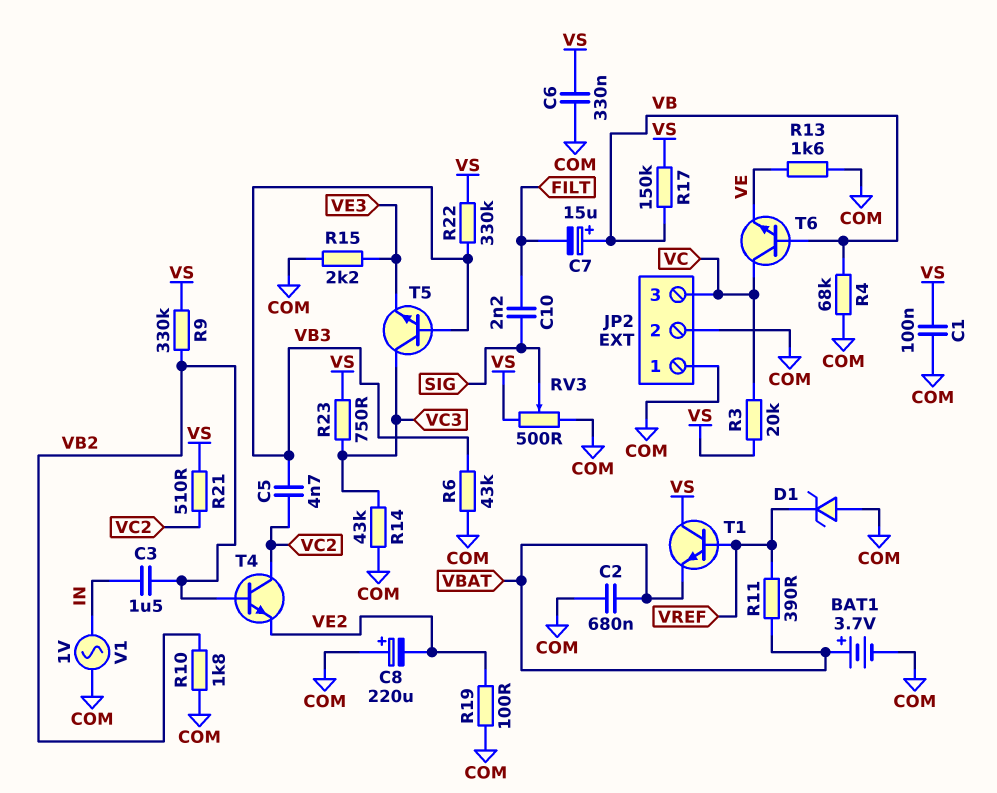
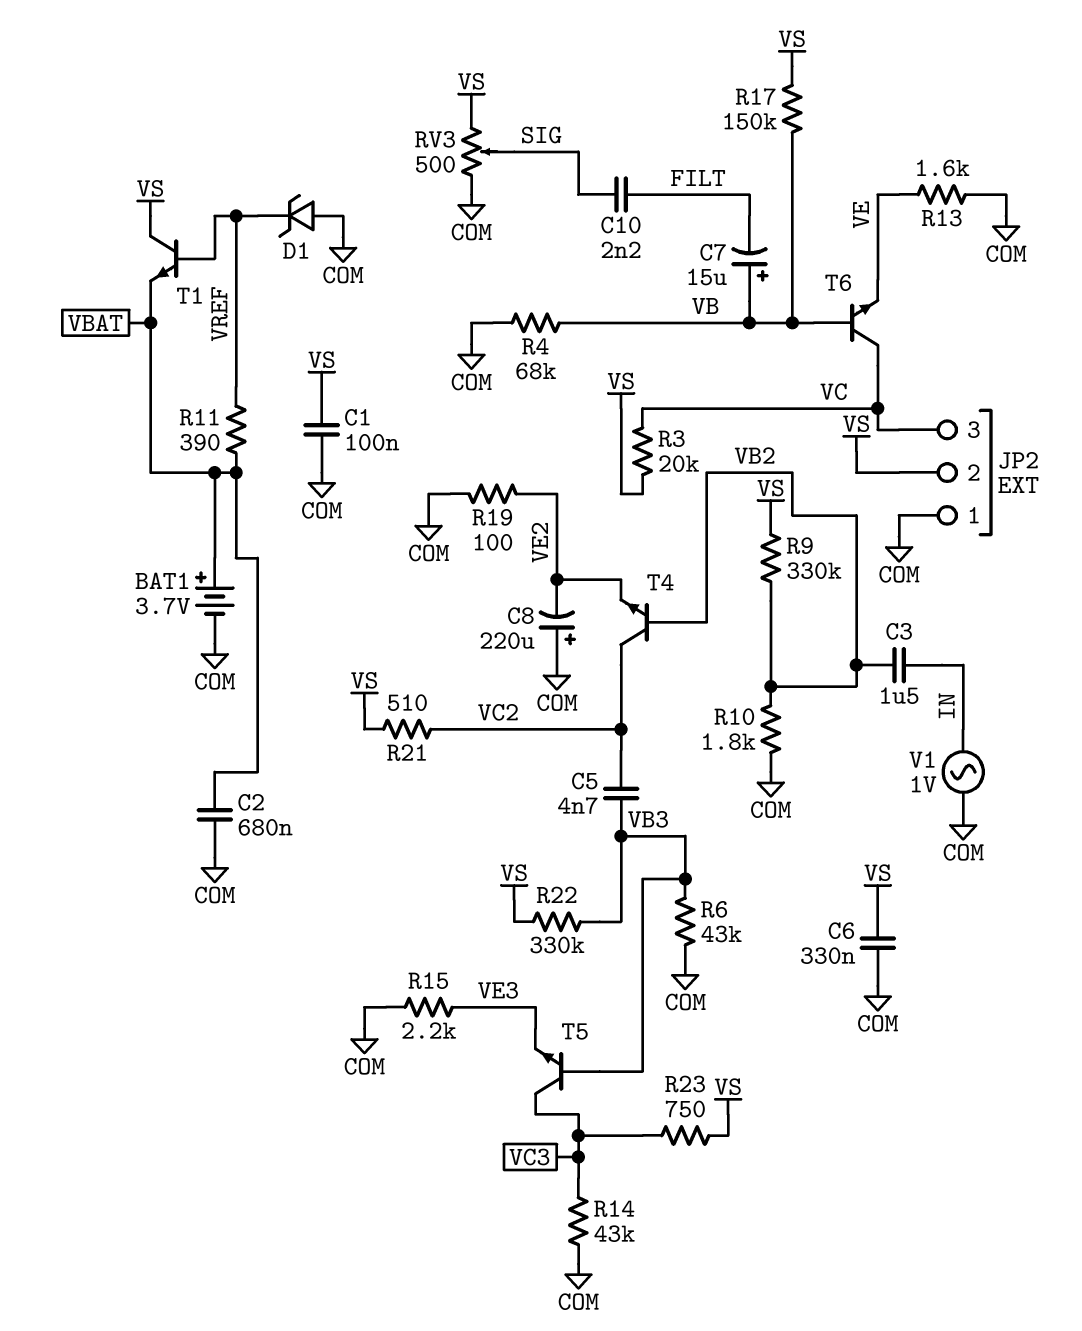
JP2 pin 2: COM -> VS

